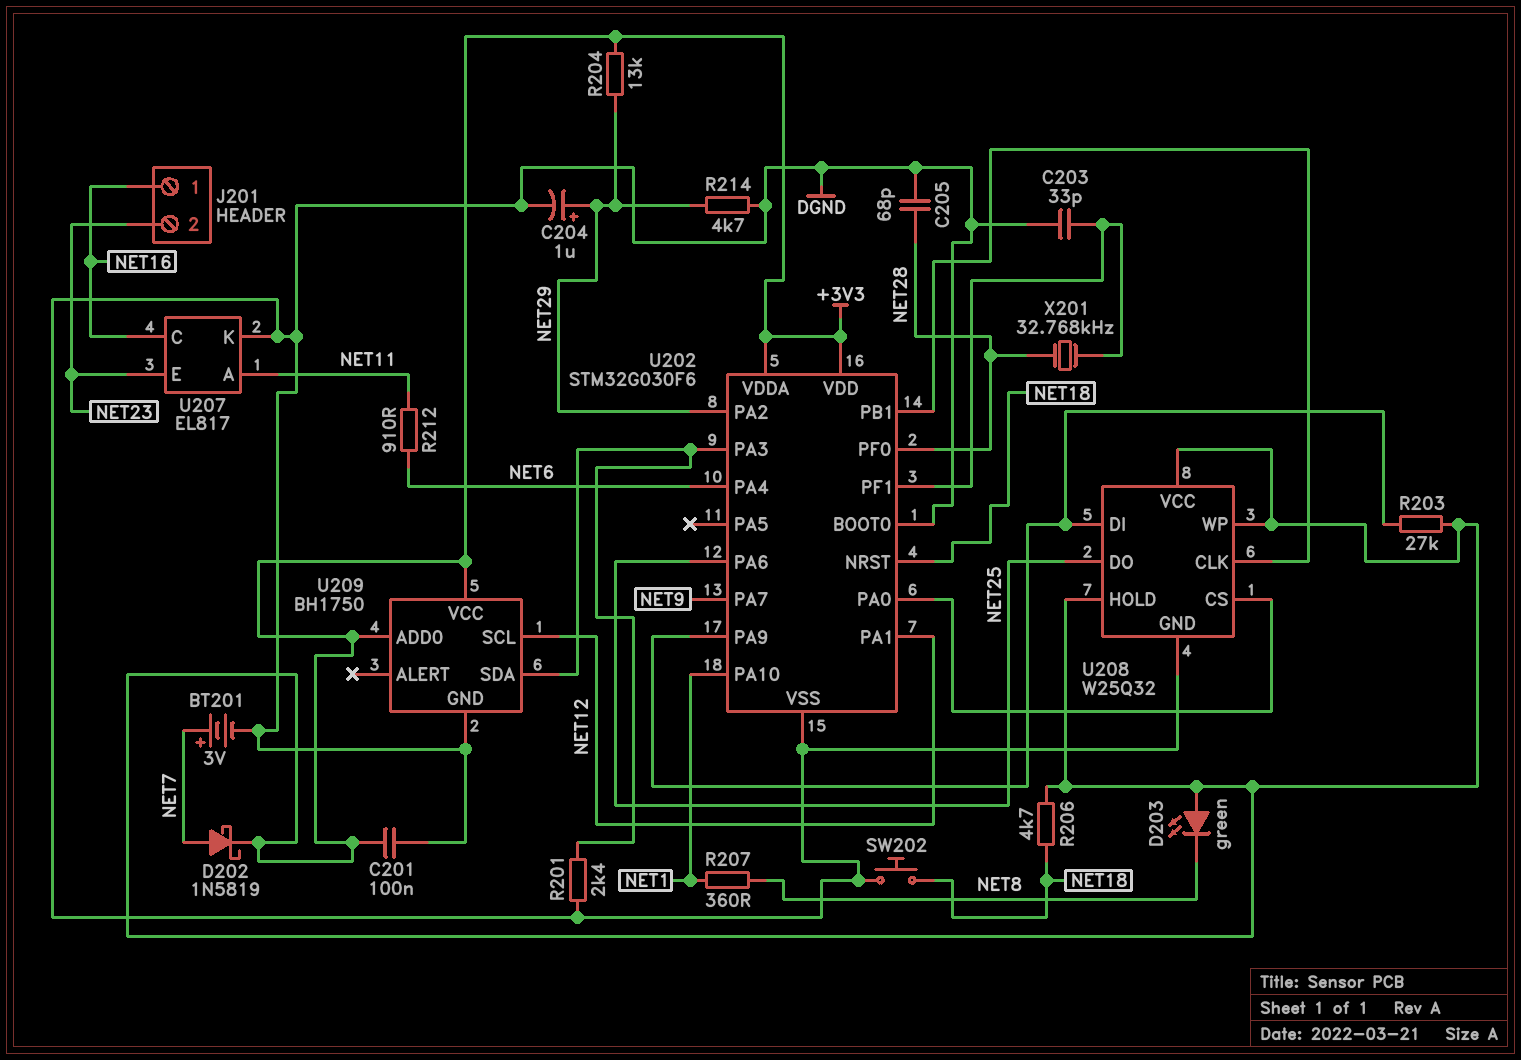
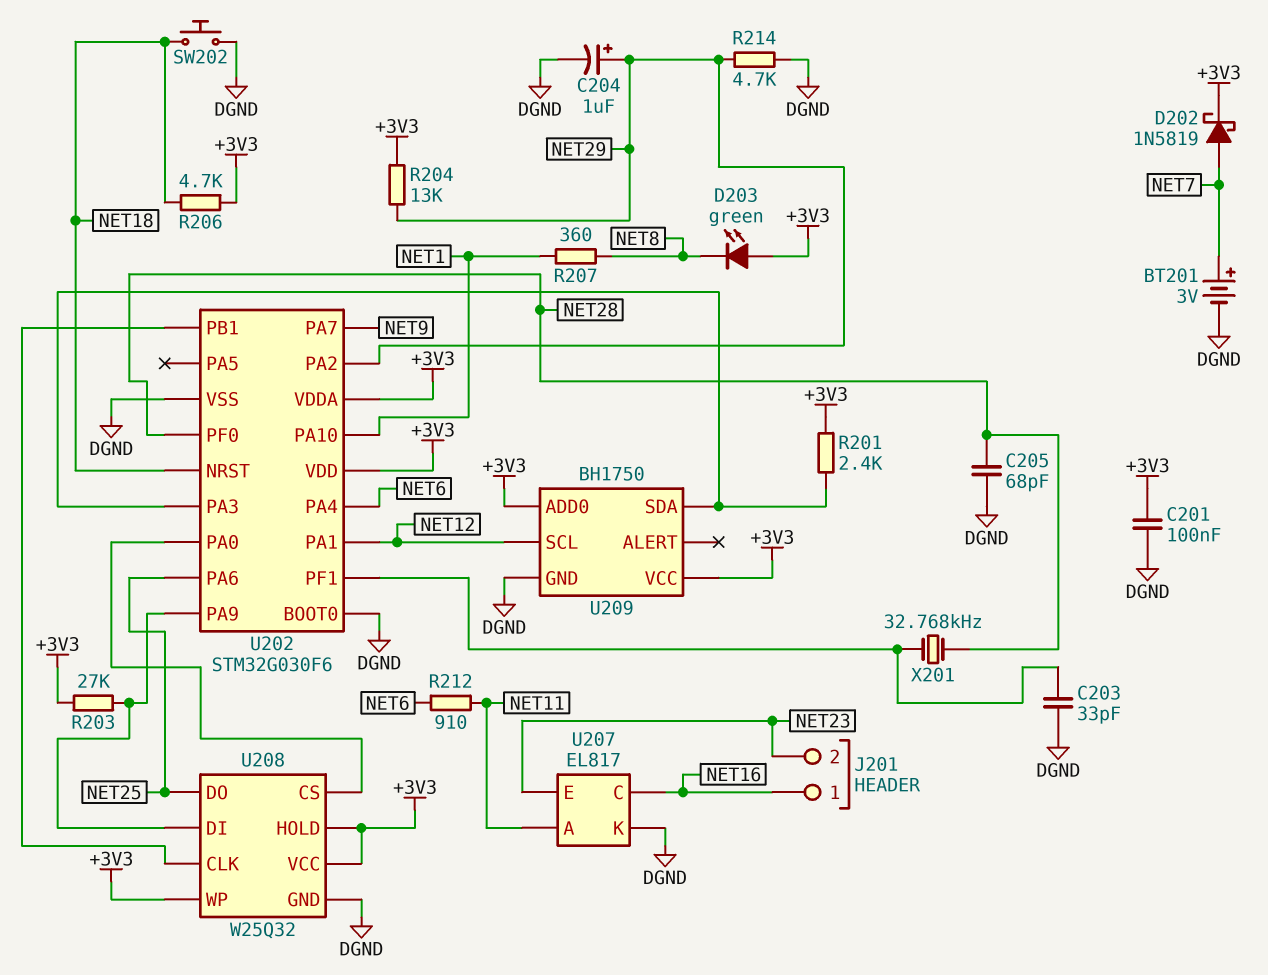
R201: 2.4k (DGND, U202/PA3) -> 2.4k (+3V3, U202/PA3)

